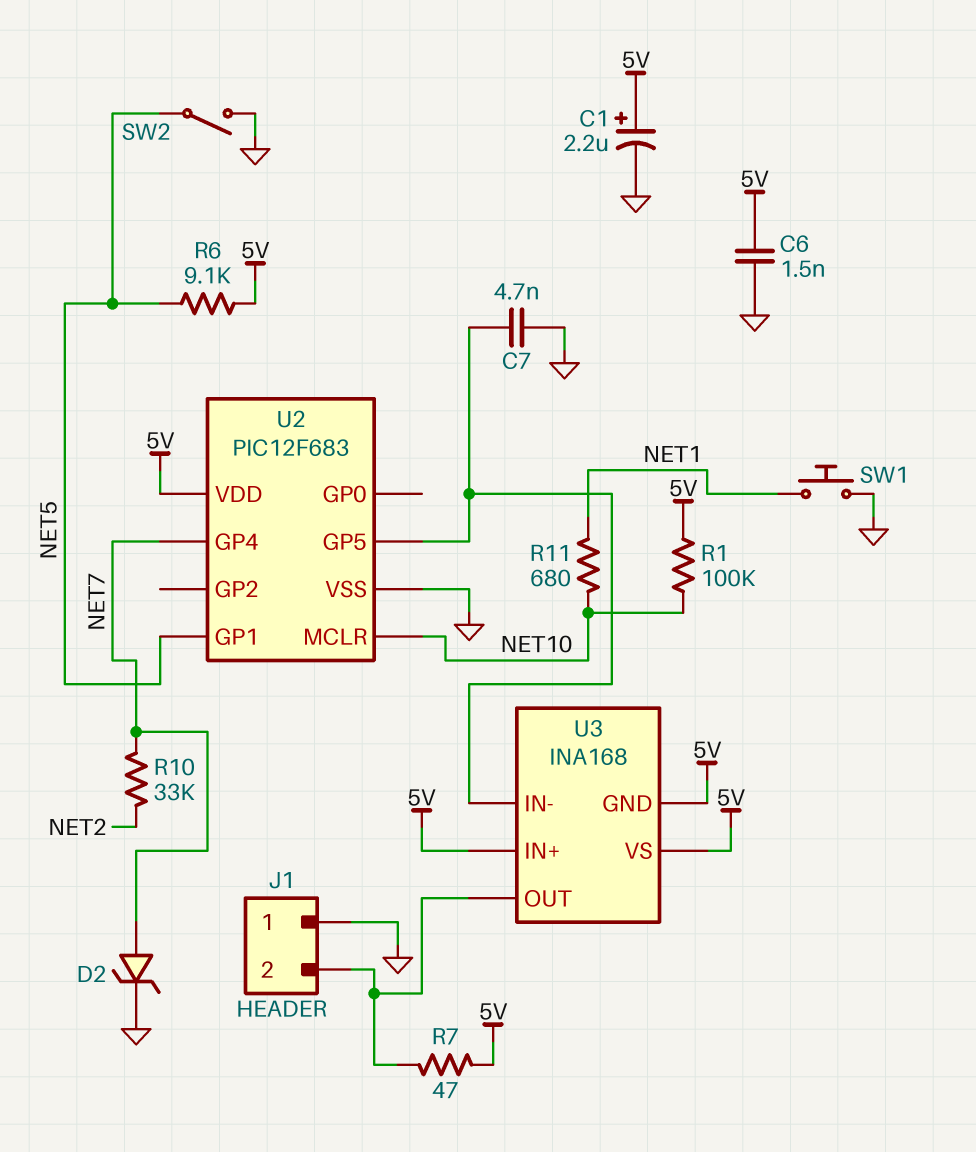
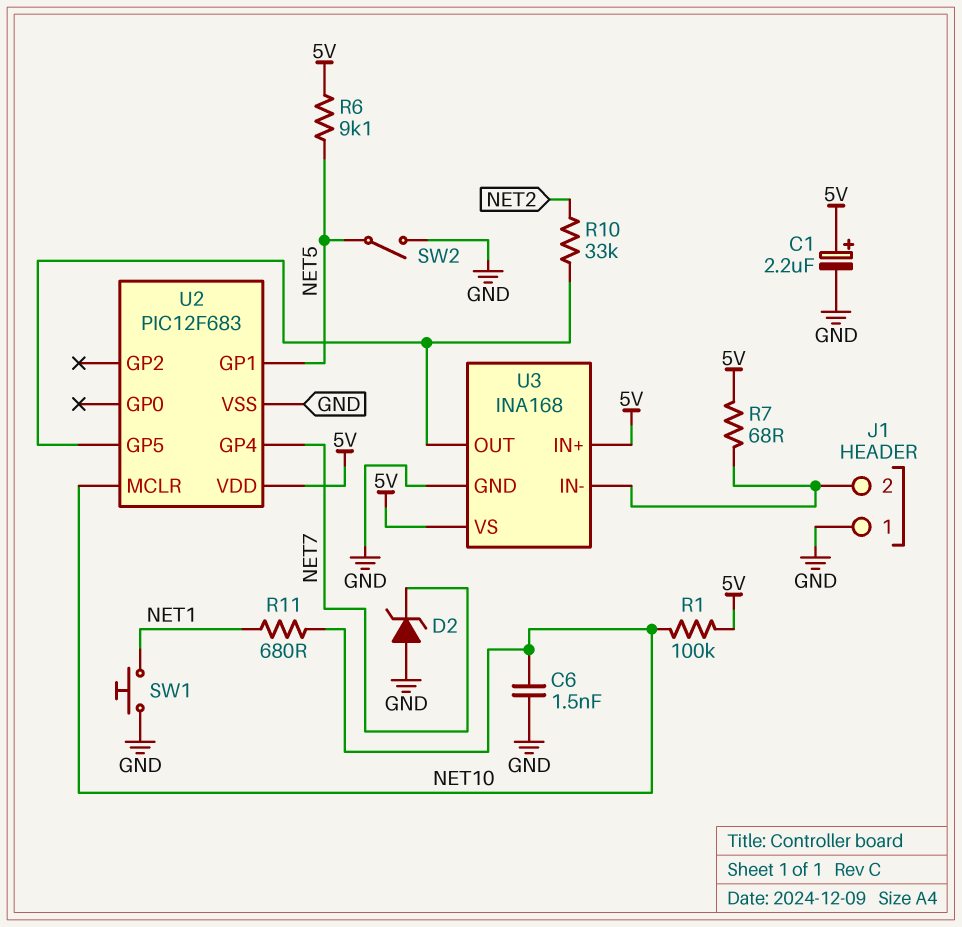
C6: 1.5nF (5V, GND) -> 1.5nF (GND, NET10)
C7: 4.7nF (GND, U2/GP5) -> none
D2: zener (A NET7, K GND) -> zener (A GND, K NET7)
R7: 47 (5V, J1/2) -> 68 (5V, J1/2)
R10: 33k (NET2, NET7) -> 33k (NET2, U2/GP5)
U3 pin GND: 5V -> GND
U3 pin IN-: U2/GP5 -> J1/2
U3 pin OUT: J1/2 -> U2/GP5

